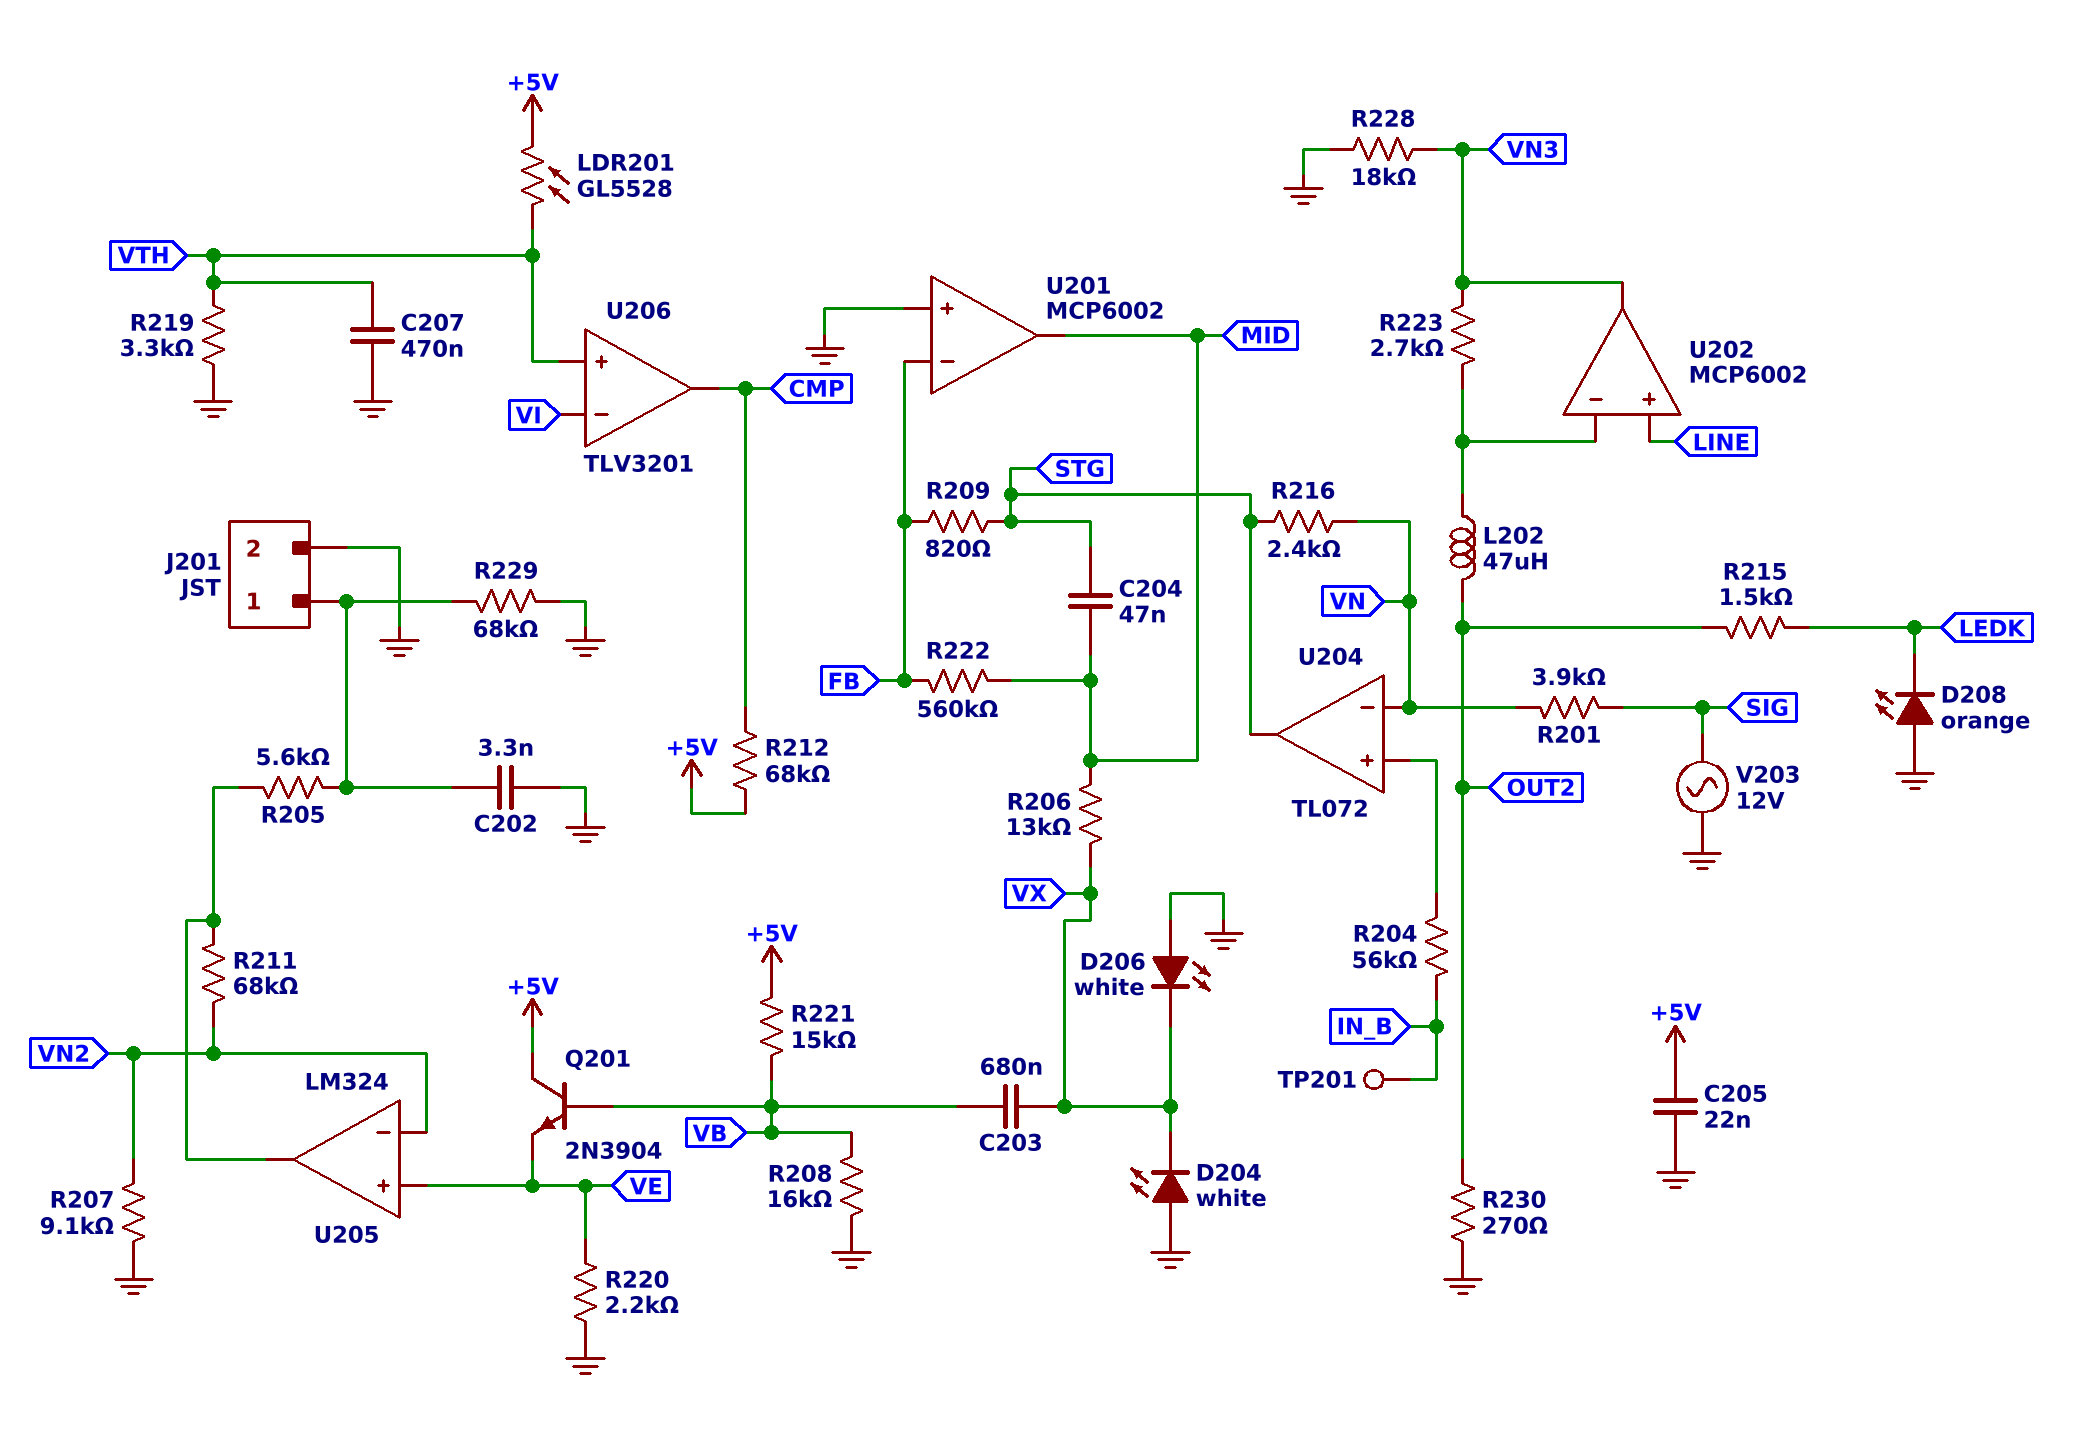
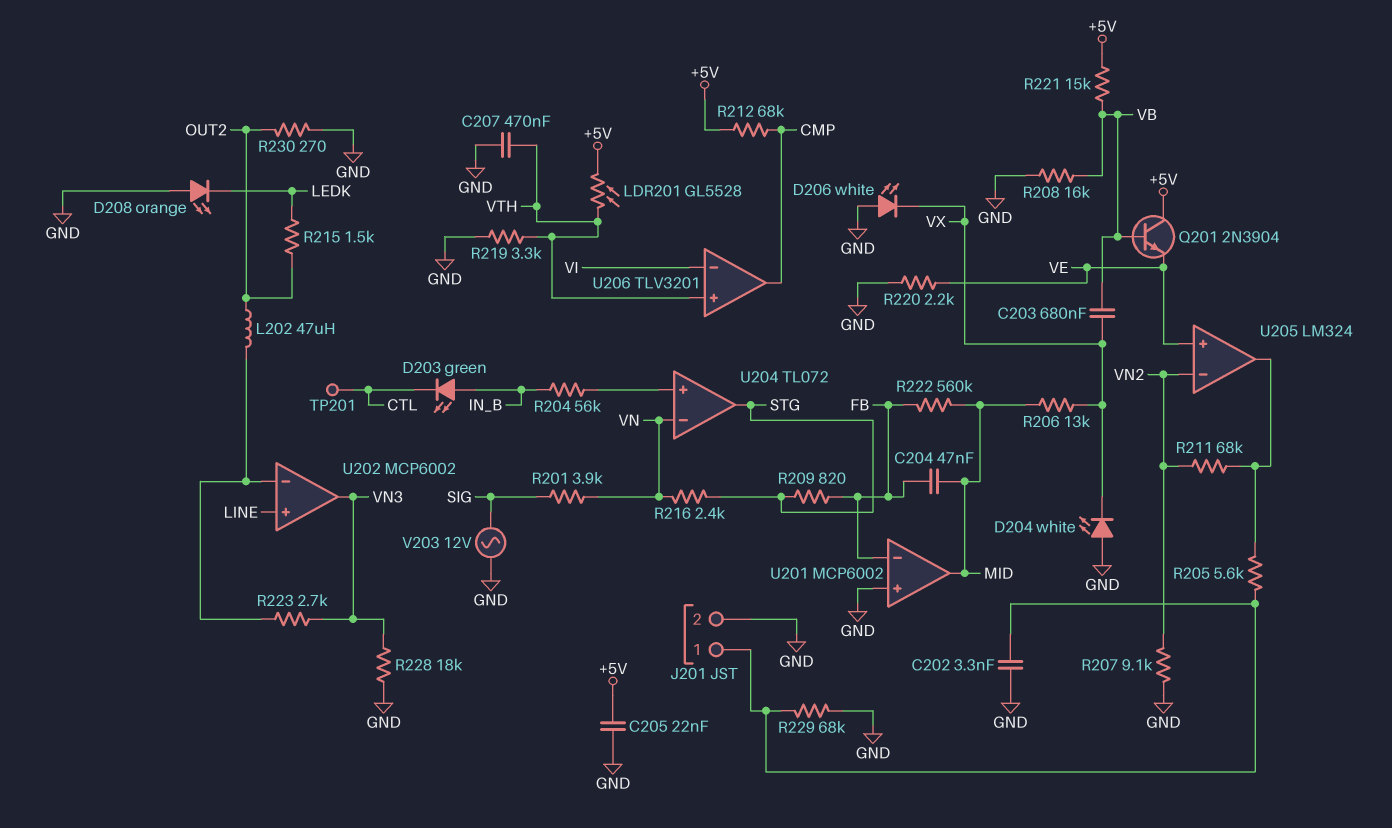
C204: 47nF (MID, STG) -> 47nF (FB, MID)
D203: none -> LED green (A IN_B, K CTL)
TP201: test point (IN_B) -> test point (CTL)

